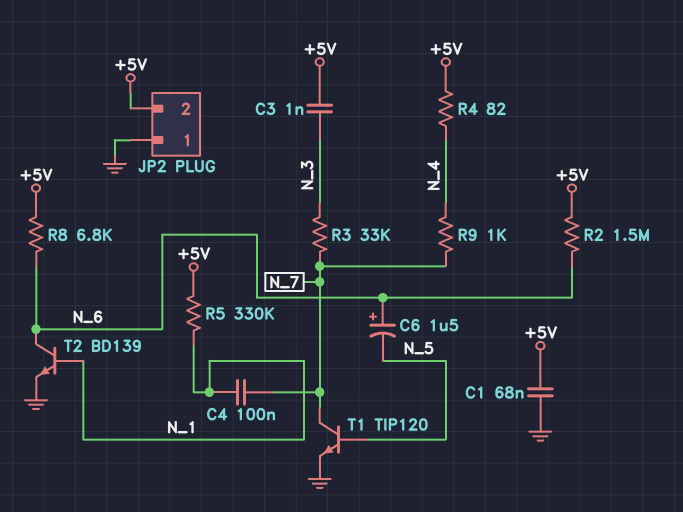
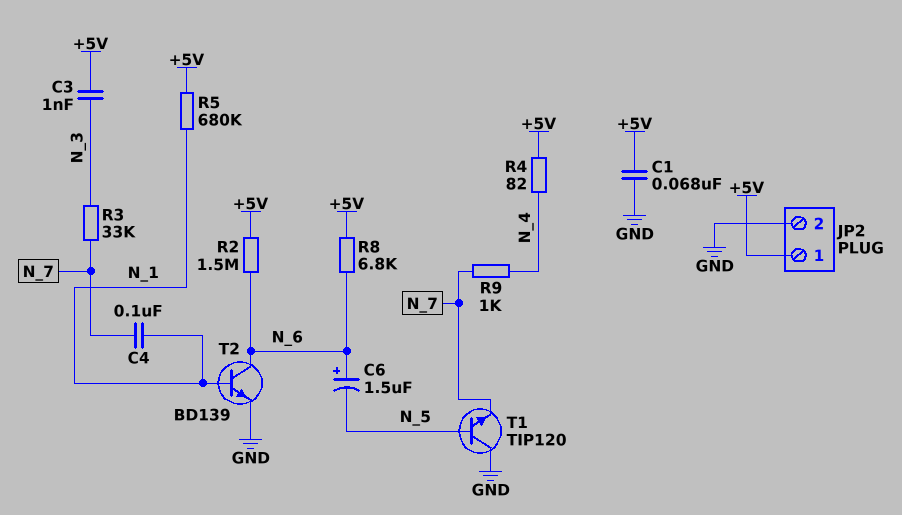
JP2 pin 1: GND -> +5V
JP2 pin 2: +5V -> GND
R5: 330k (+5V, N_1) -> 680k (+5V, N_1)
T1: NPN TIP120 (B N_5, C N_7, E GND) -> NPN TIP120 (B N_5, C GND, E N_7)

